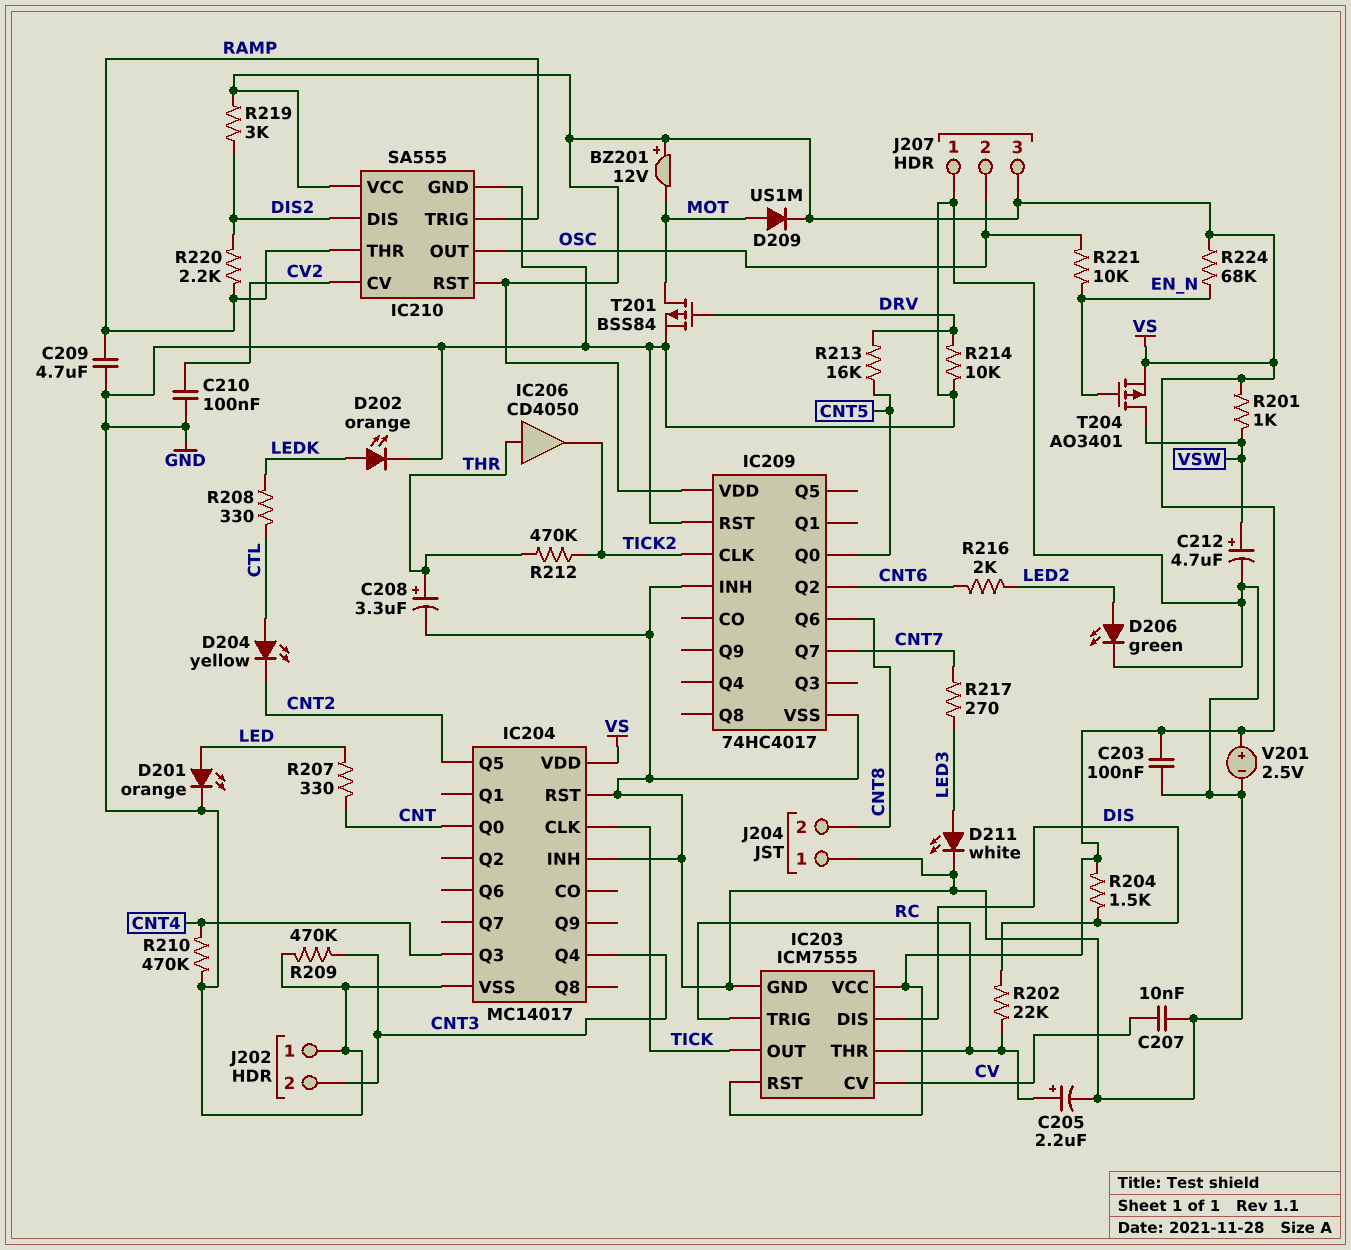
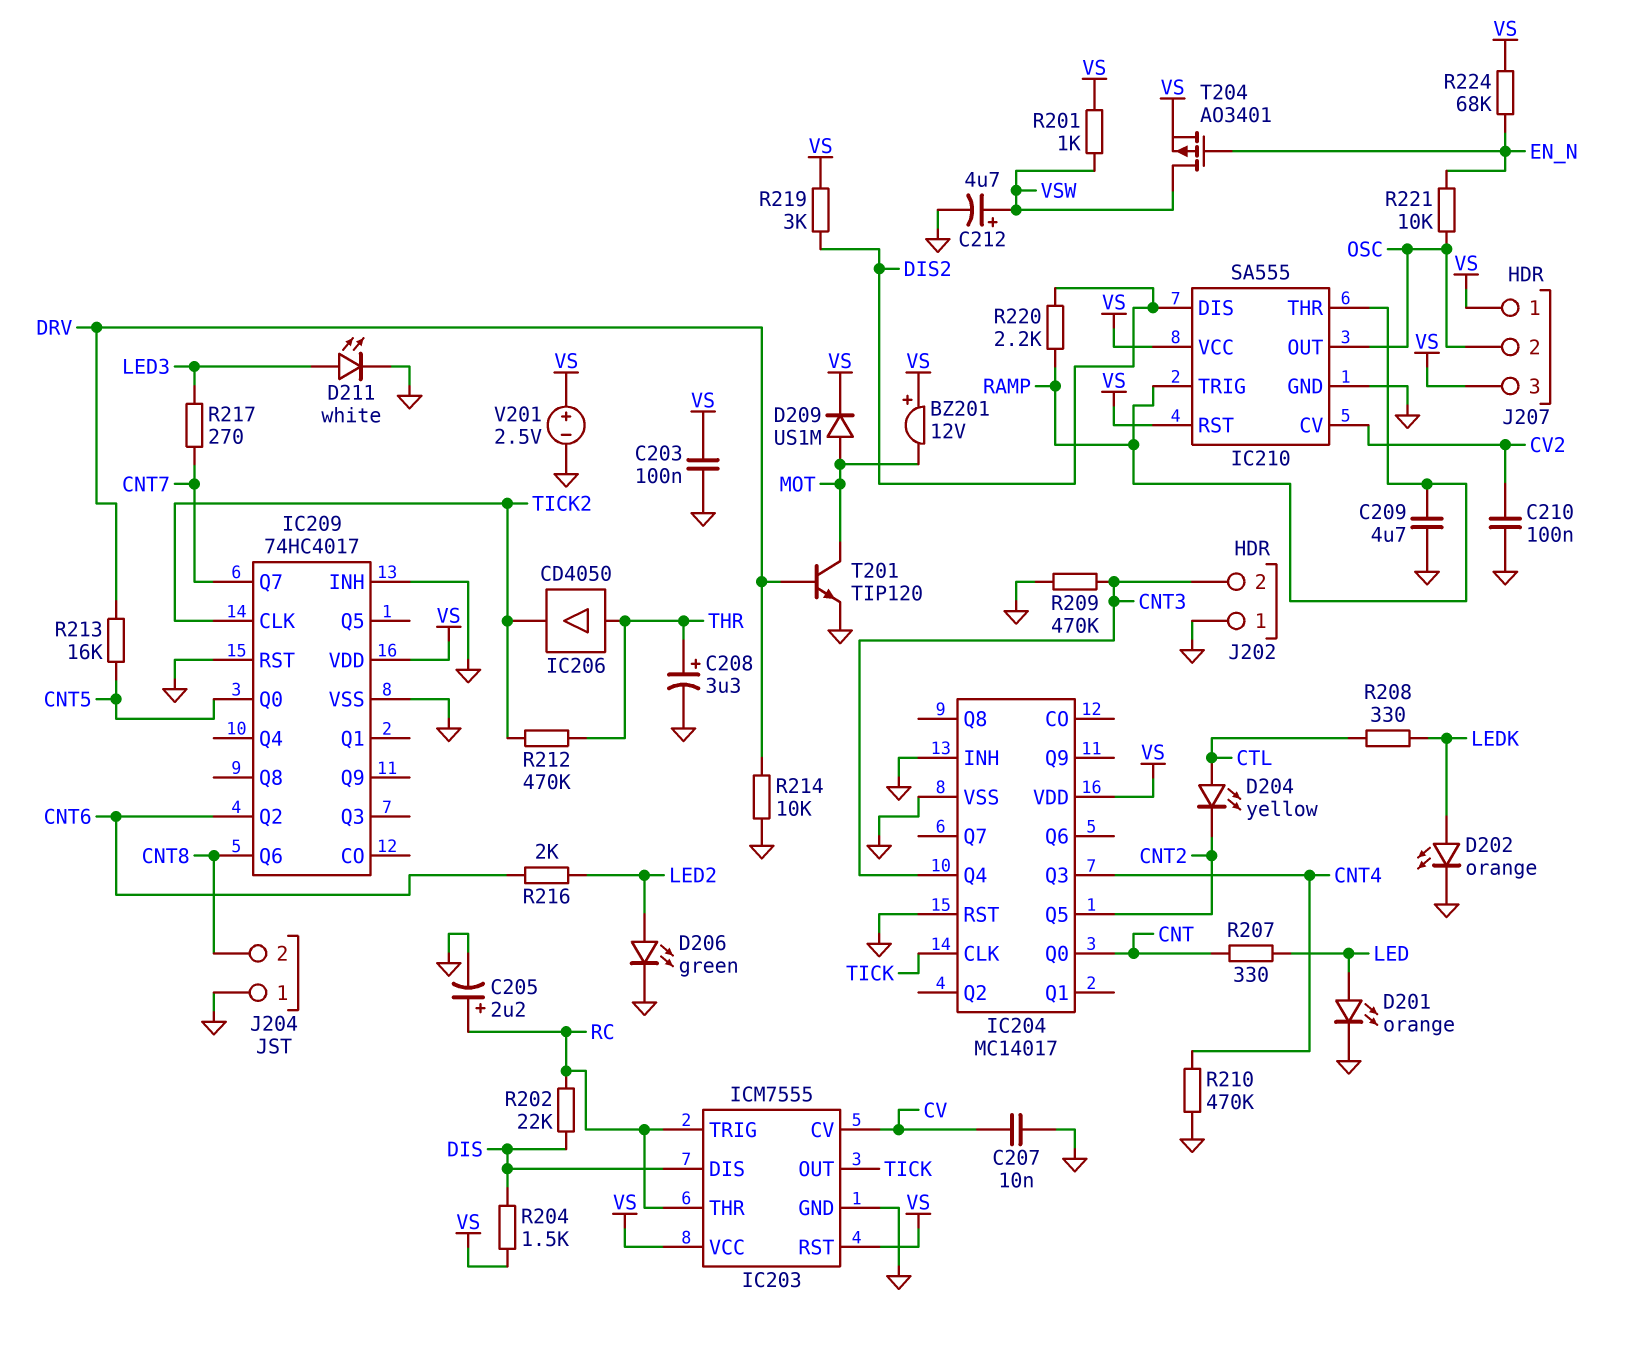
J207 pin 1: GND -> VS
T201: PMOS BSS84 (G DRV, D MOT, S GND) -> NPN TIP120 (B DRV, C MOT, E GND)

